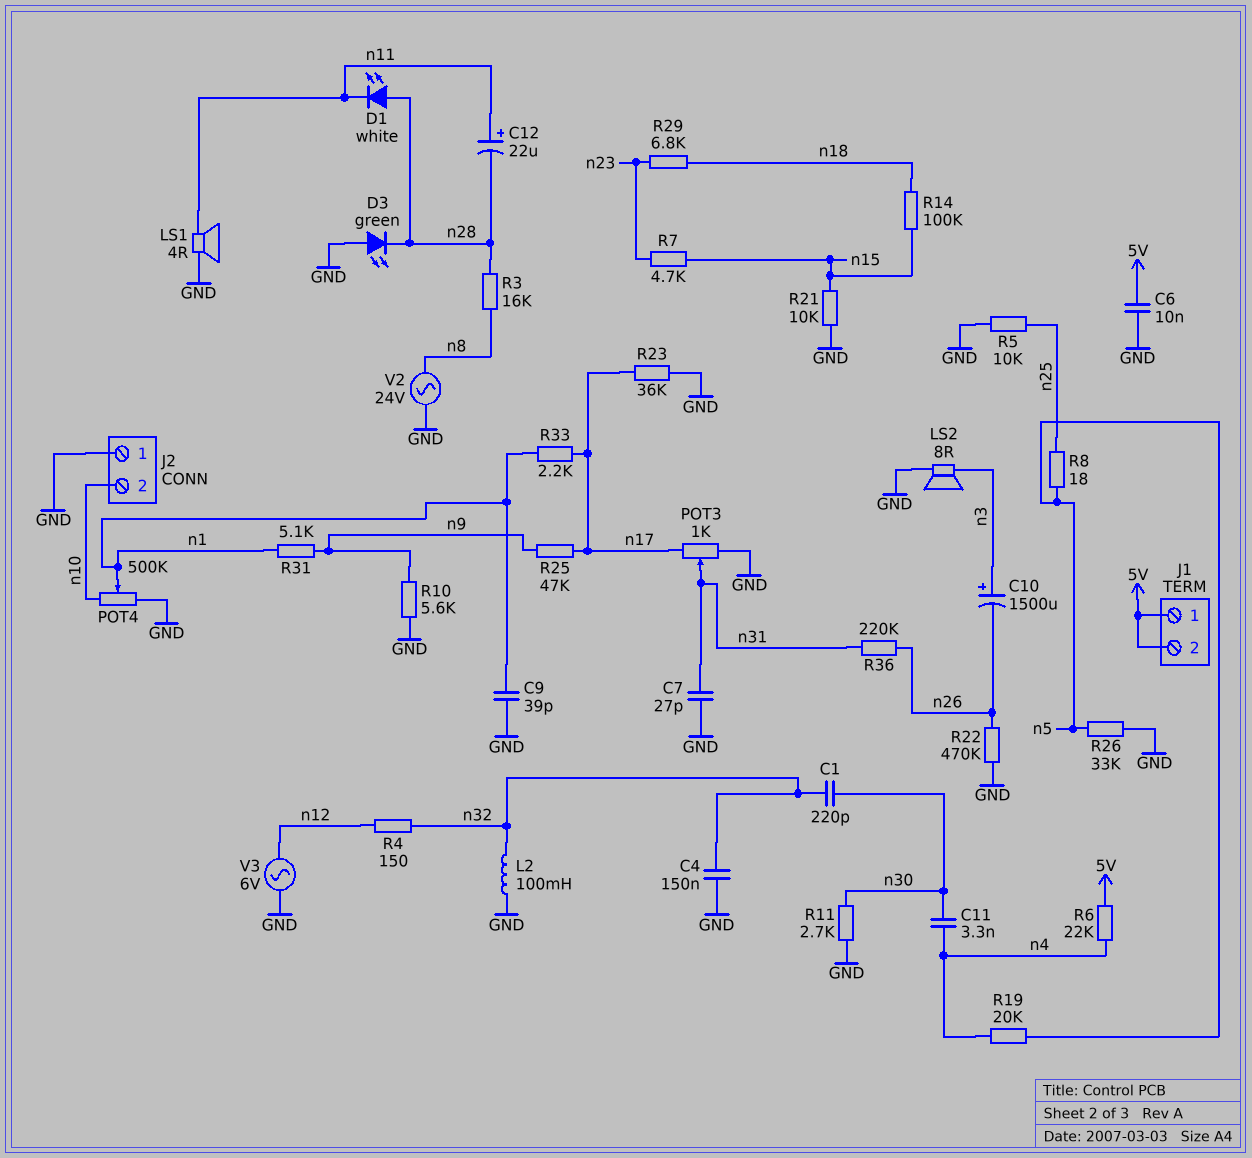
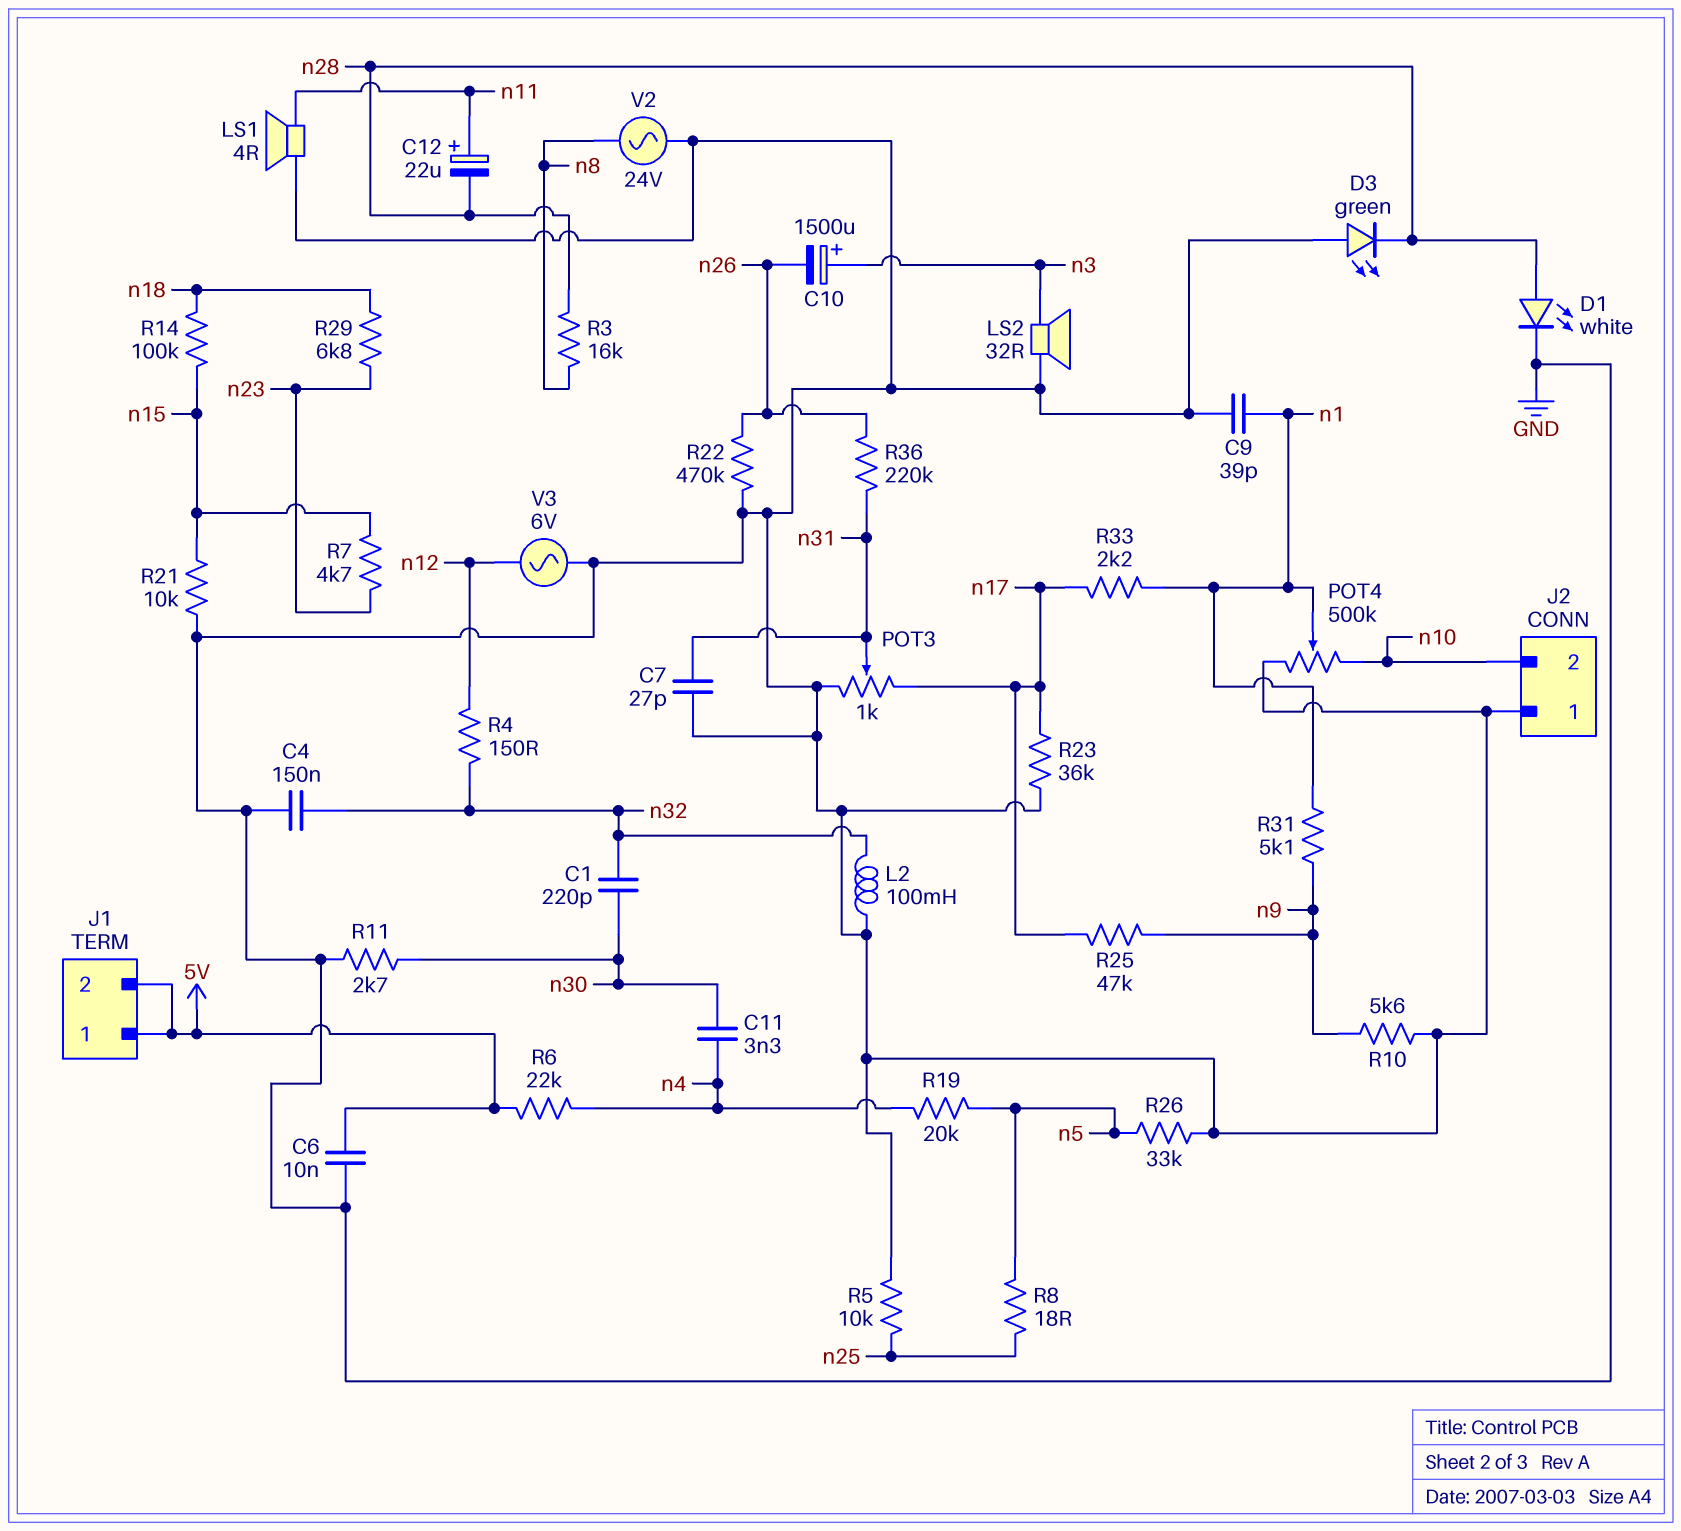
D1: LED white (A n28, K n11) -> LED white (A n28, K GND)
LS2: speaker 8R (GND, n3) -> speaker 32R (GND, n3)

